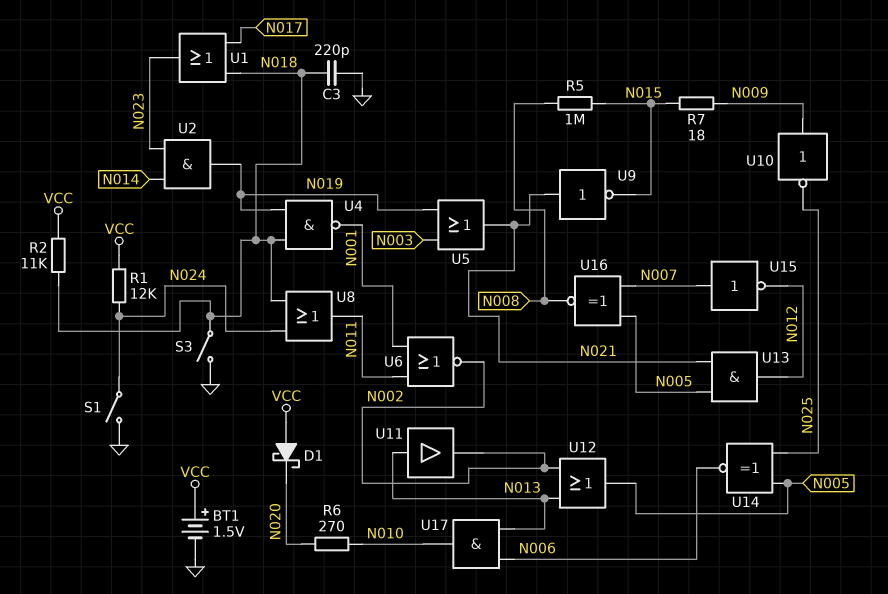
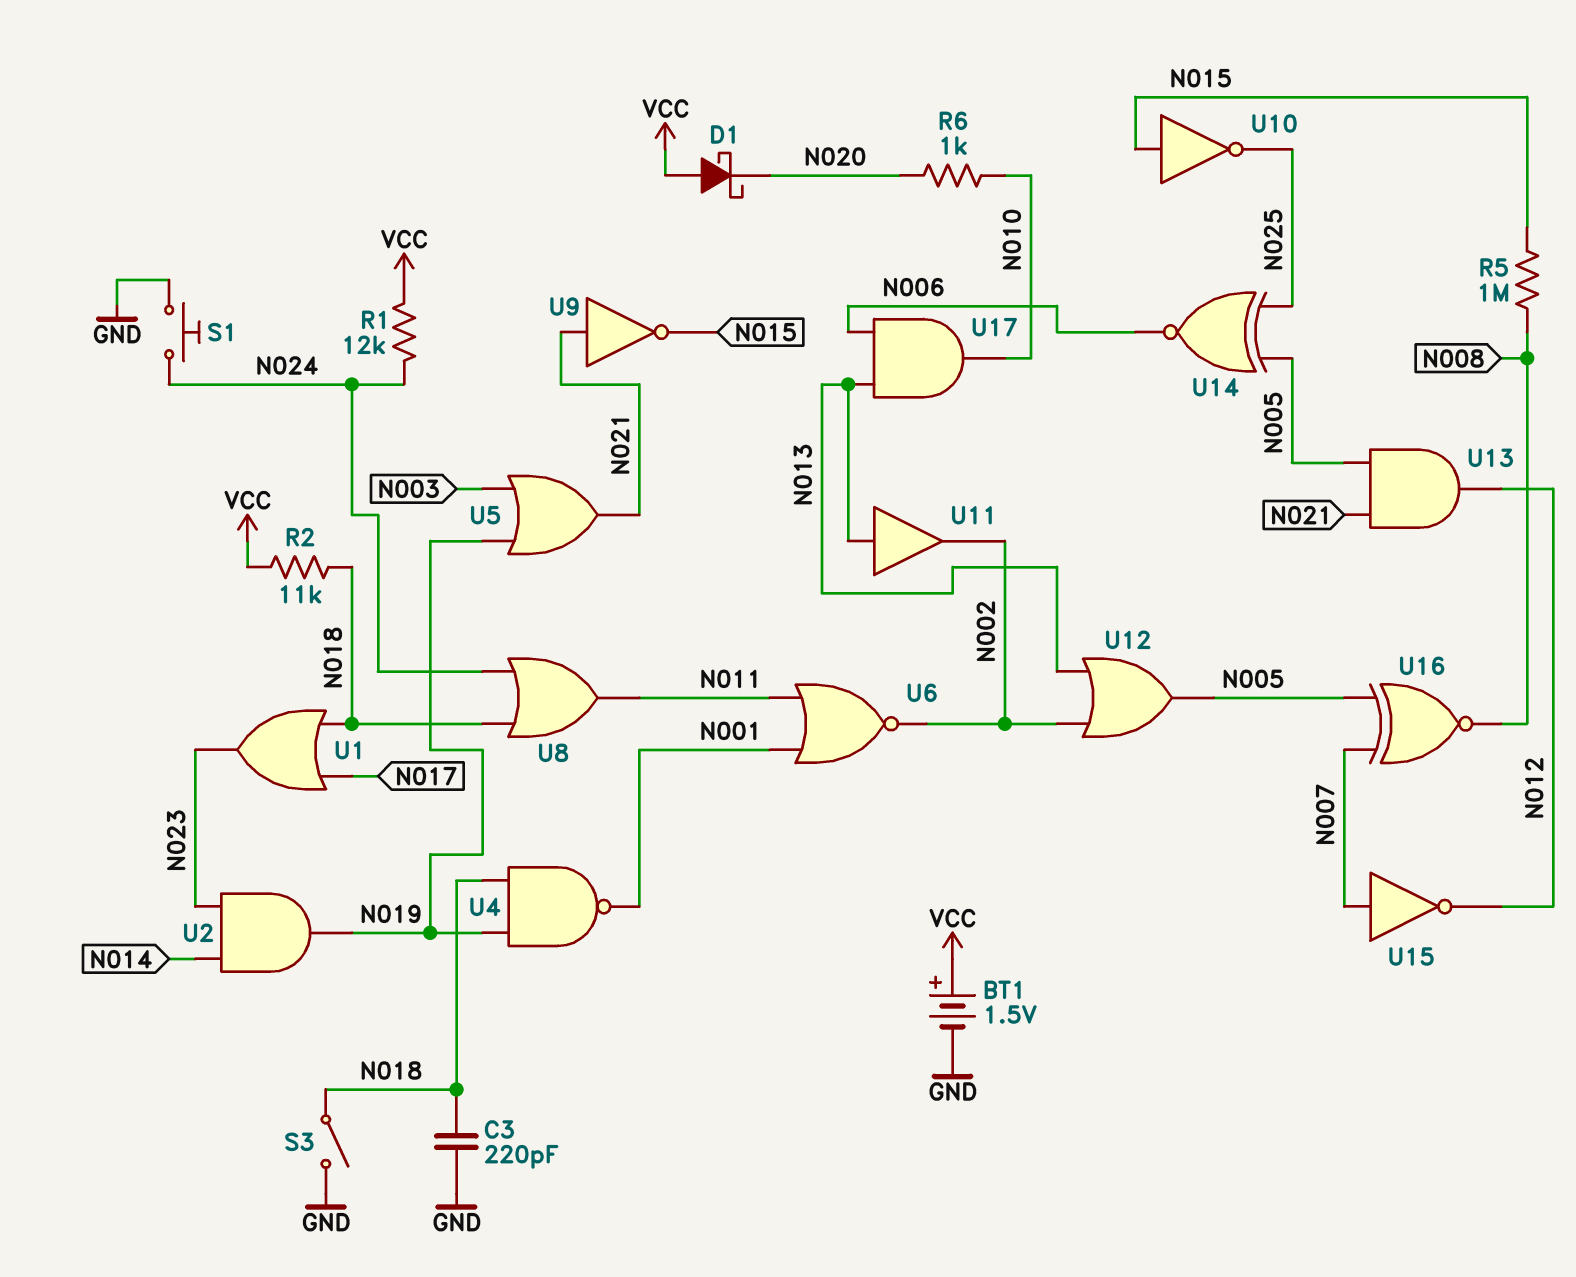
R6: 270 (N010, N020) -> 1k (N010, N020)
R7: 18 (N009, N015) -> none
S1: switch (GND, N024) -> button (GND, N024)
U10: NOT (in N009, out N025) -> NOT (in N015, out N025)

